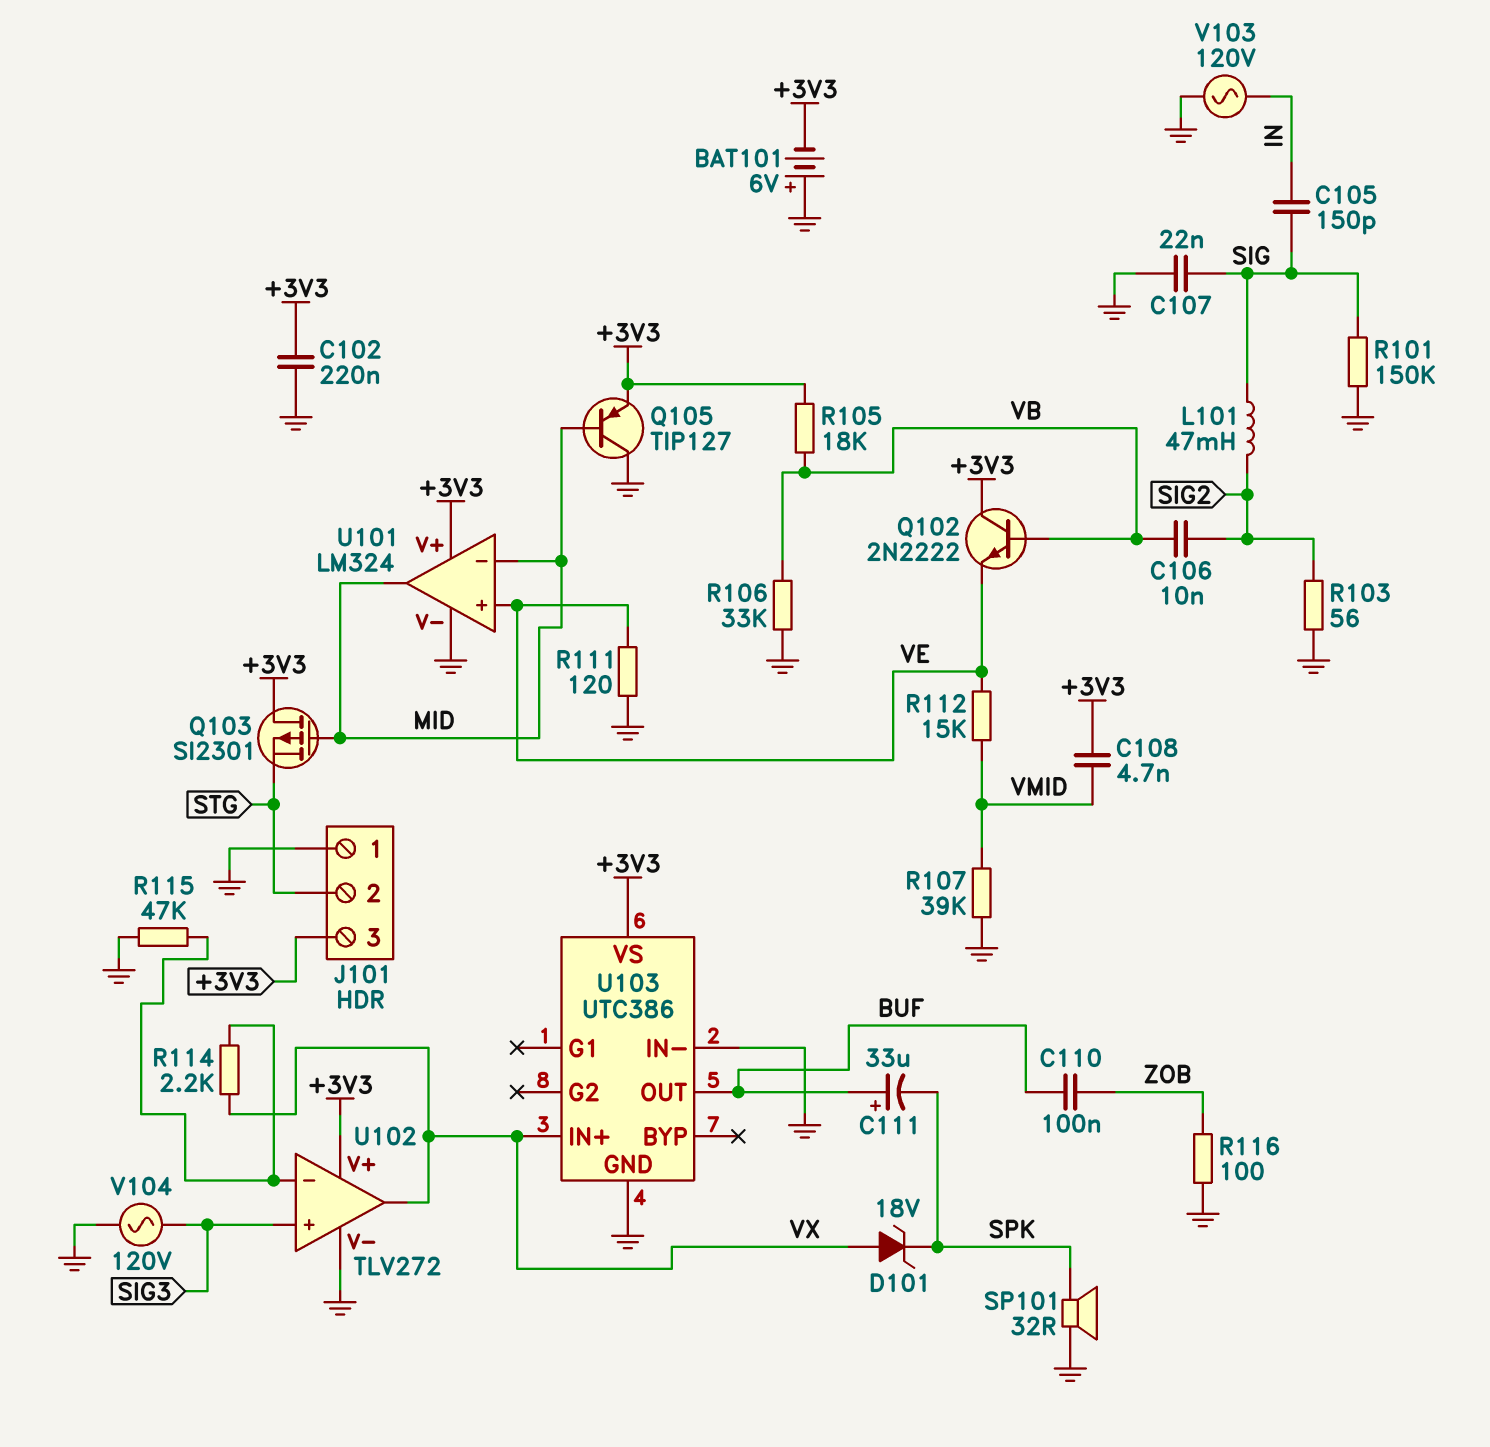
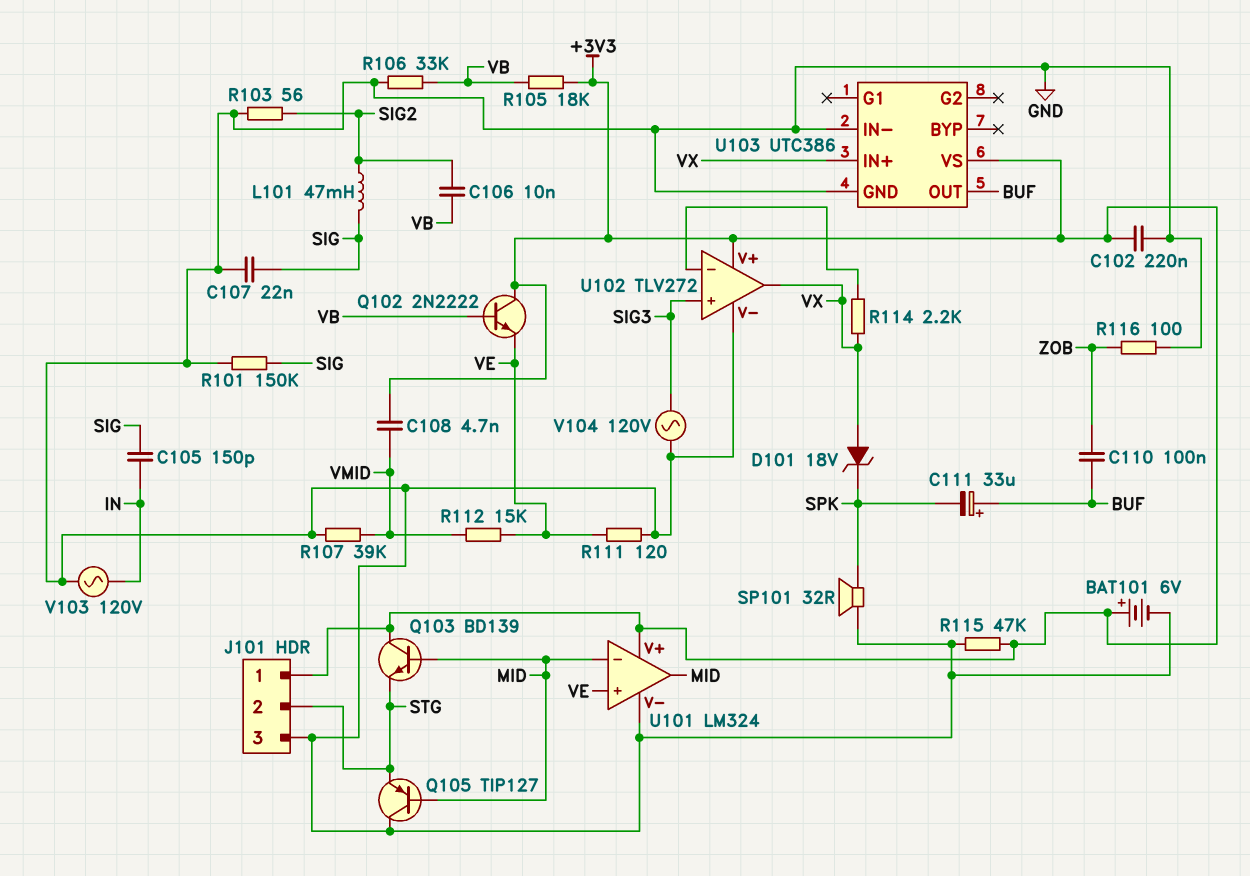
BAT101: 6V (plus GND, minus +3V3) -> 6V (plus +3V3, minus GND)
J101 pin 1: GND -> +3V3
J101 pin 3: +3V3 -> GND
Q103: PMOS SI2301 (G MID, D +3V3, S STG) -> NPN BD139 (B MID, C +3V3, E STG)
Q105: PNP TIP127 (B MID, C GND, E +3V3) -> PNP TIP127 (B MID, C GND, E STG)
R115: 47k (GND, U102/in-) -> 47k (+3V3, GND)

